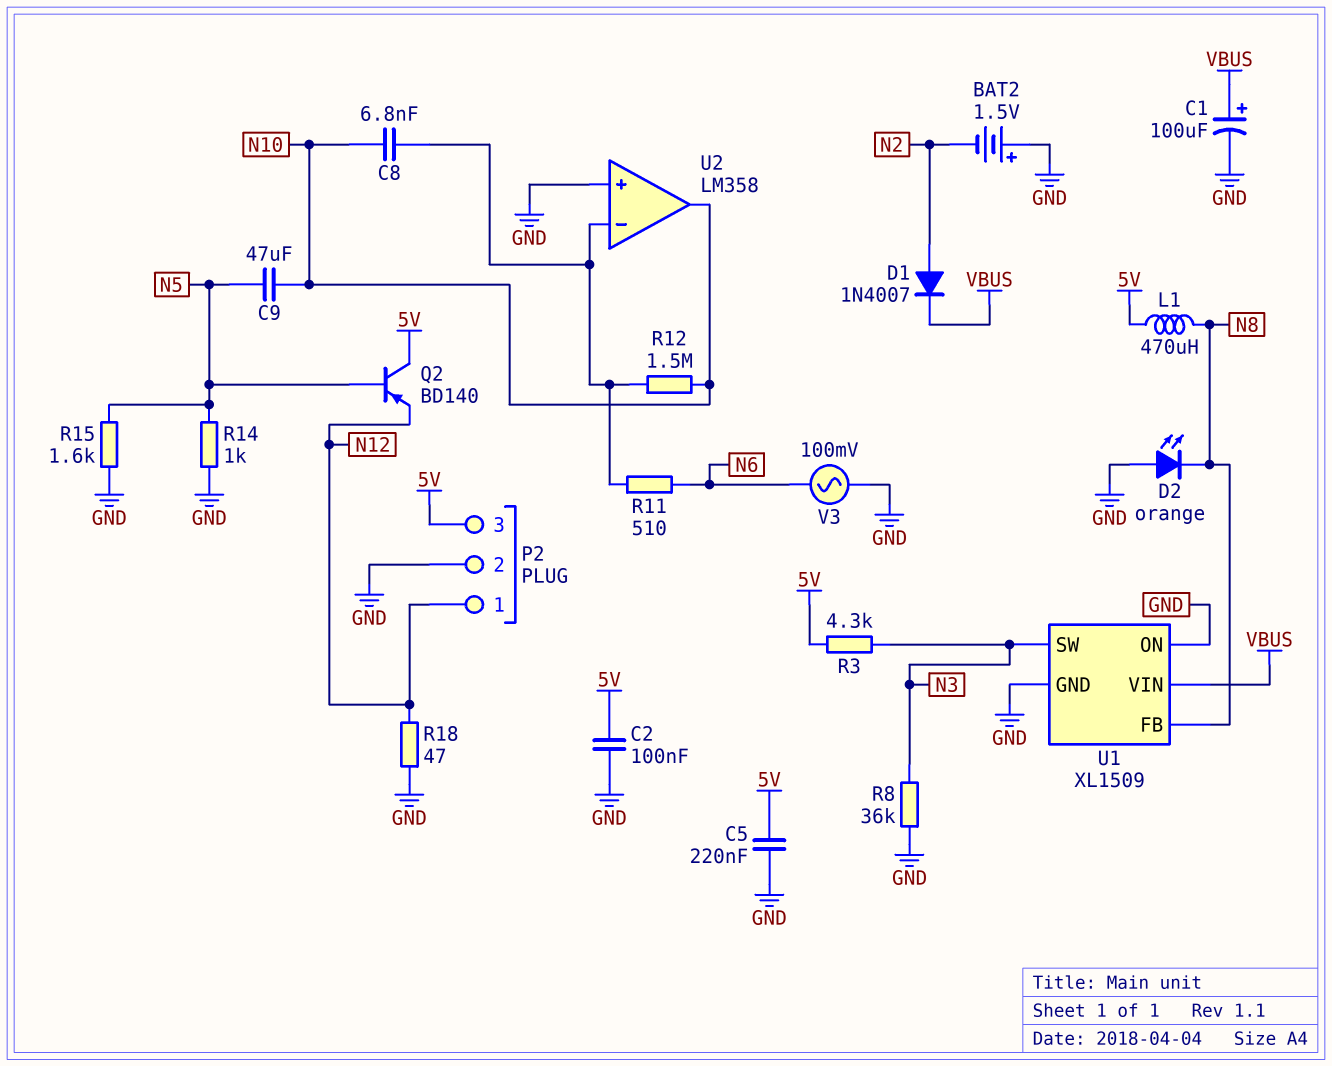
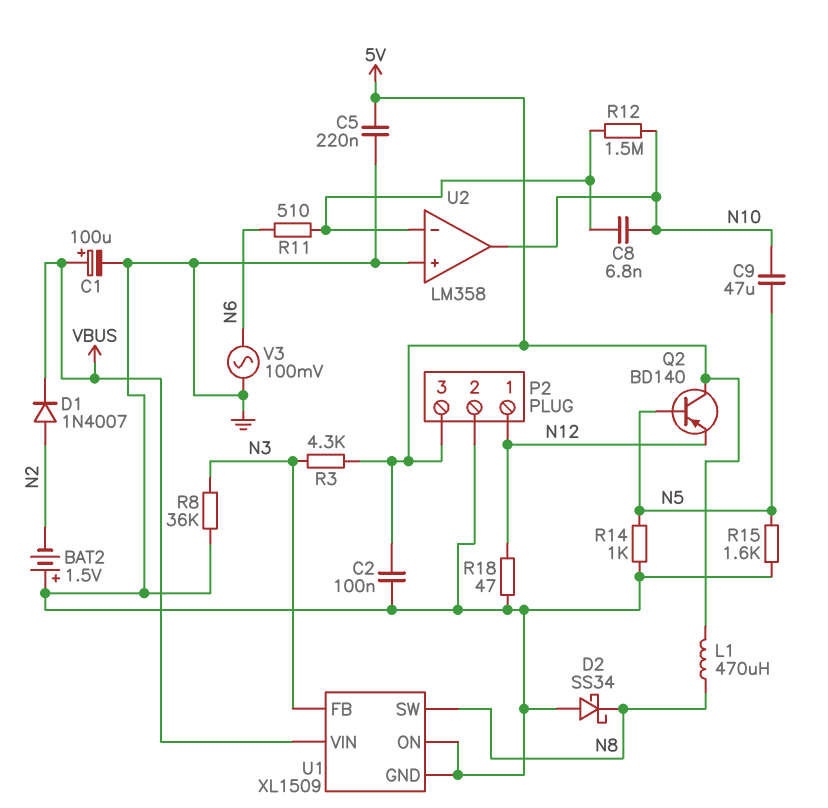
D2: LED orange (A GND, K N8) -> schottky SS34 (A GND, K N8)
U1 pin FB: N8 -> N3
U1 pin SW: N3 -> N8

